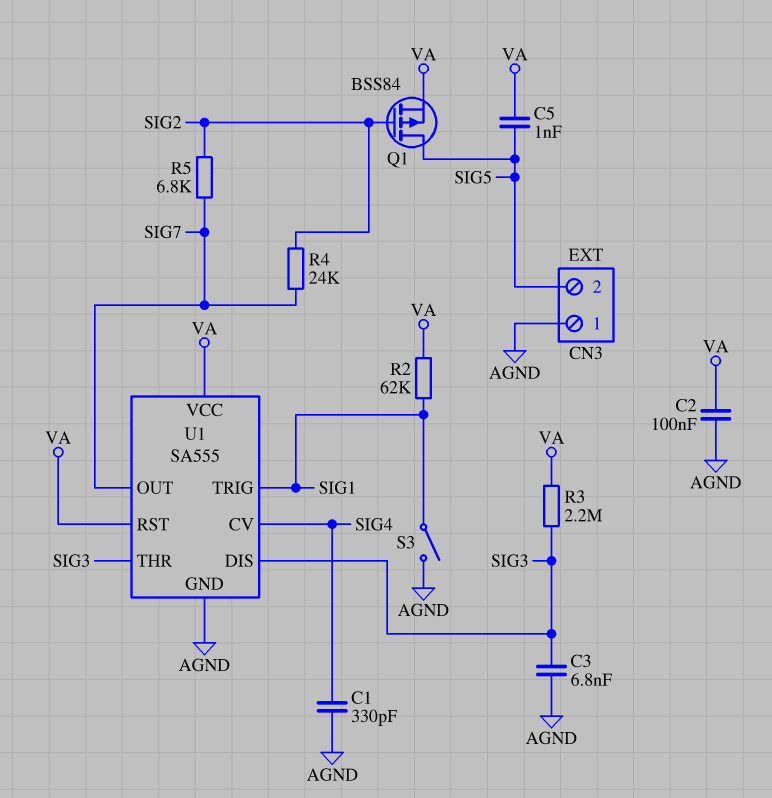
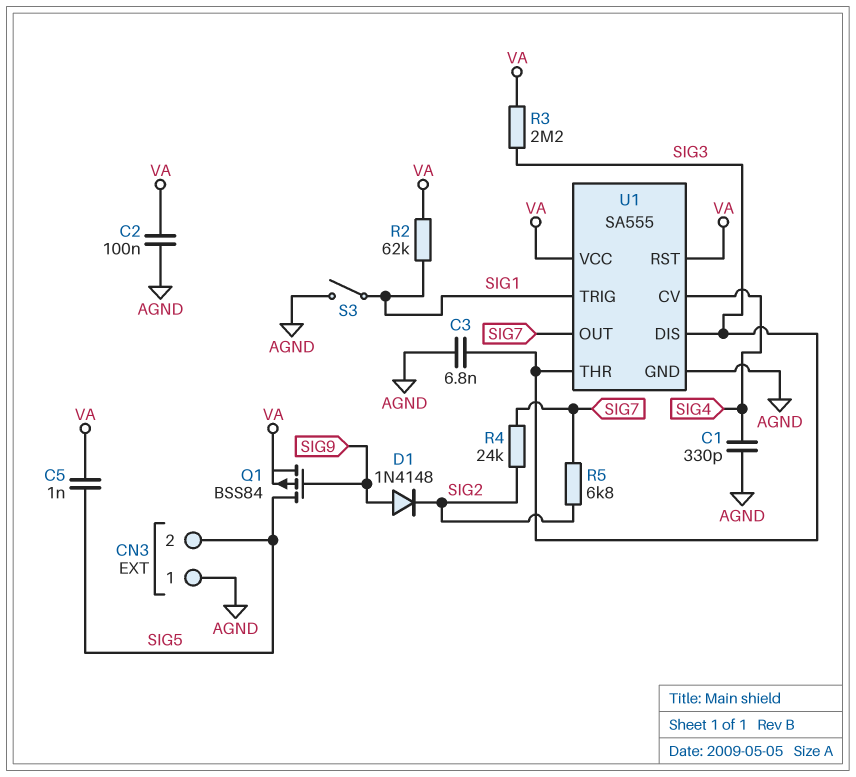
D1: none -> diode 1N4148 (A SIG9, K SIG2)
Q1: PMOS BSS84 (G SIG2, D SIG5, S VA) -> PMOS BSS84 (G SIG9, D SIG5, S VA)

